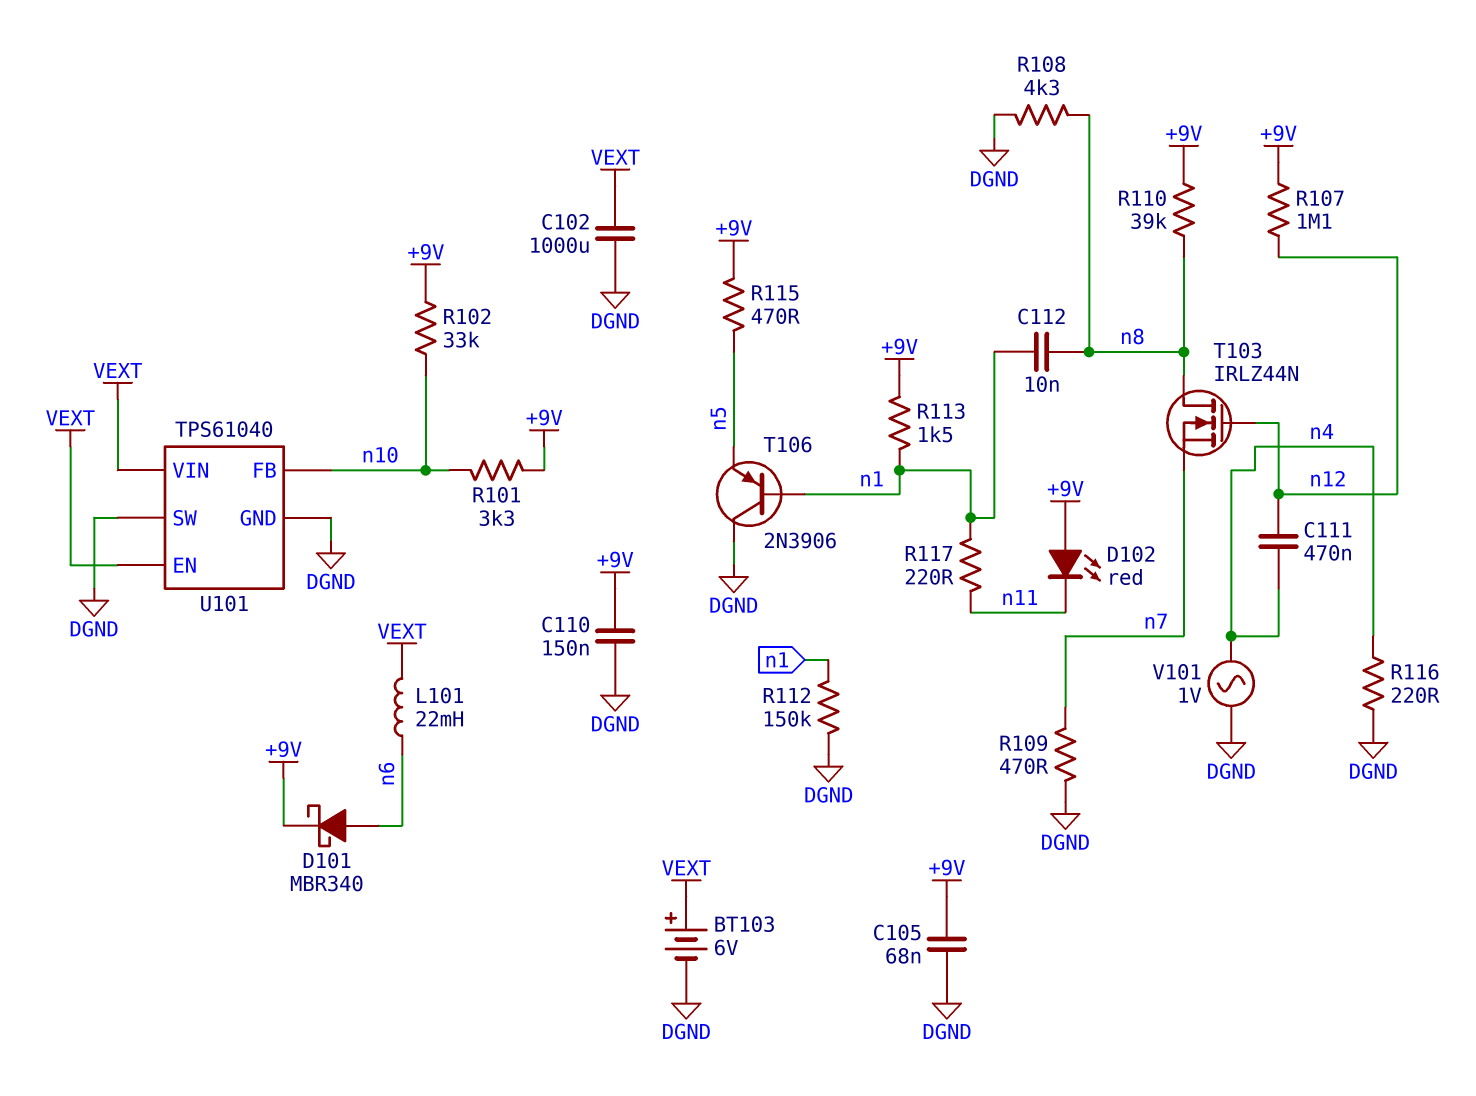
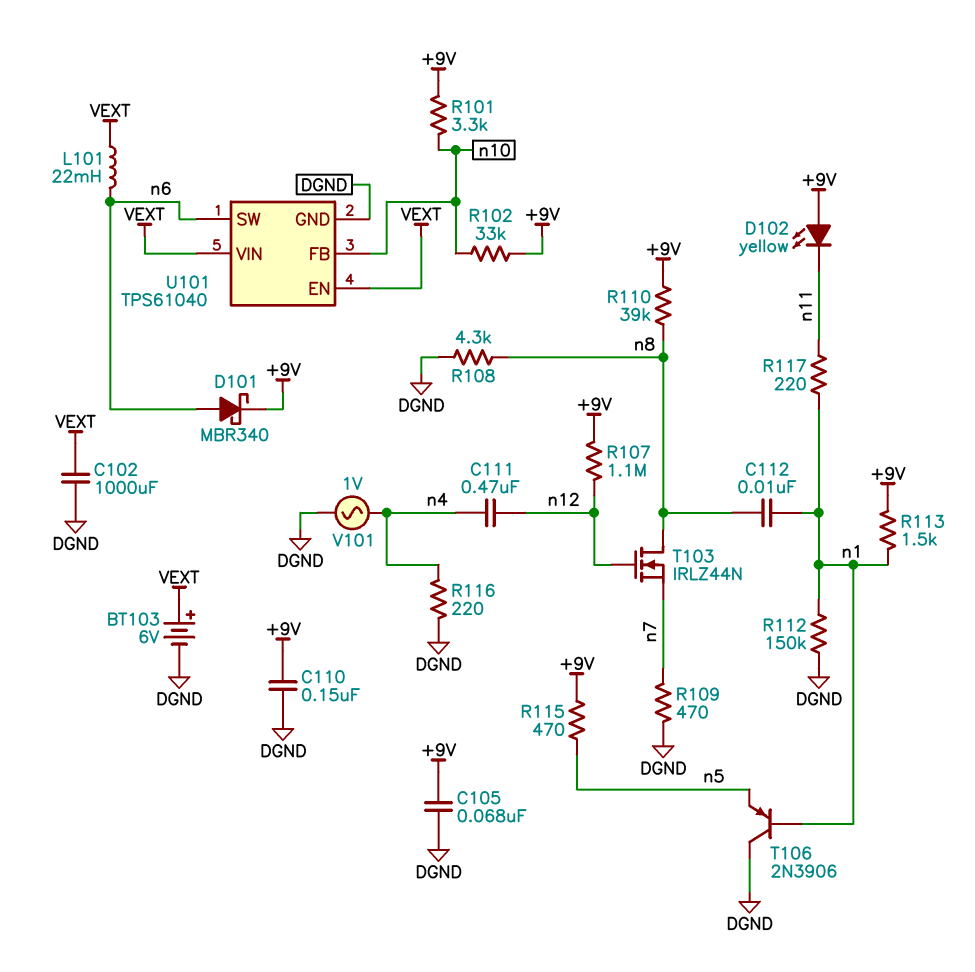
D102: LED red (A +9V, K n11) -> LED yellow (A +9V, K n11)
U101 pin SW: DGND -> n6

